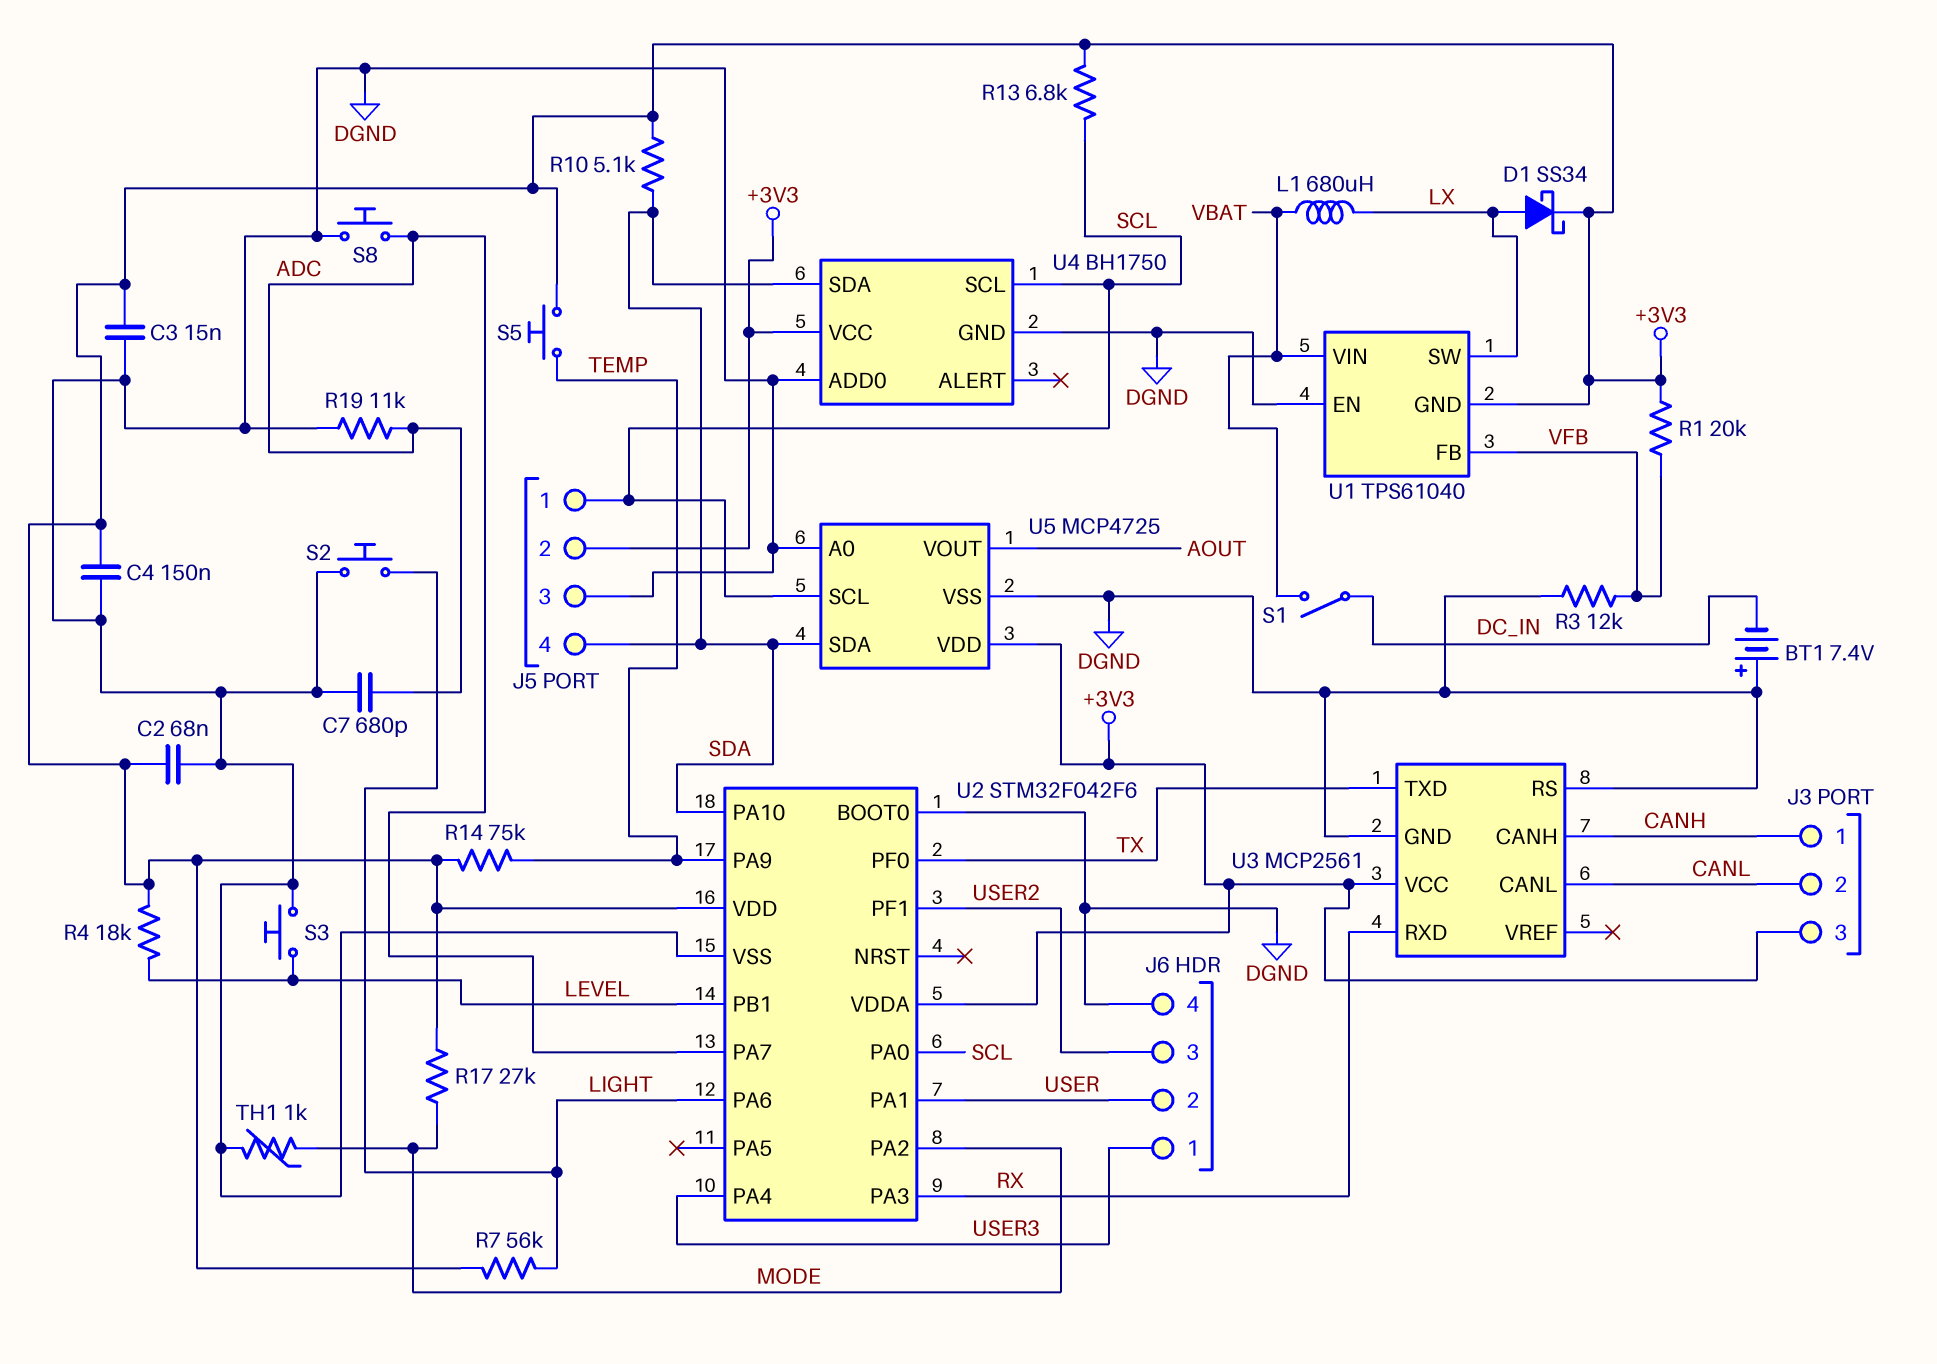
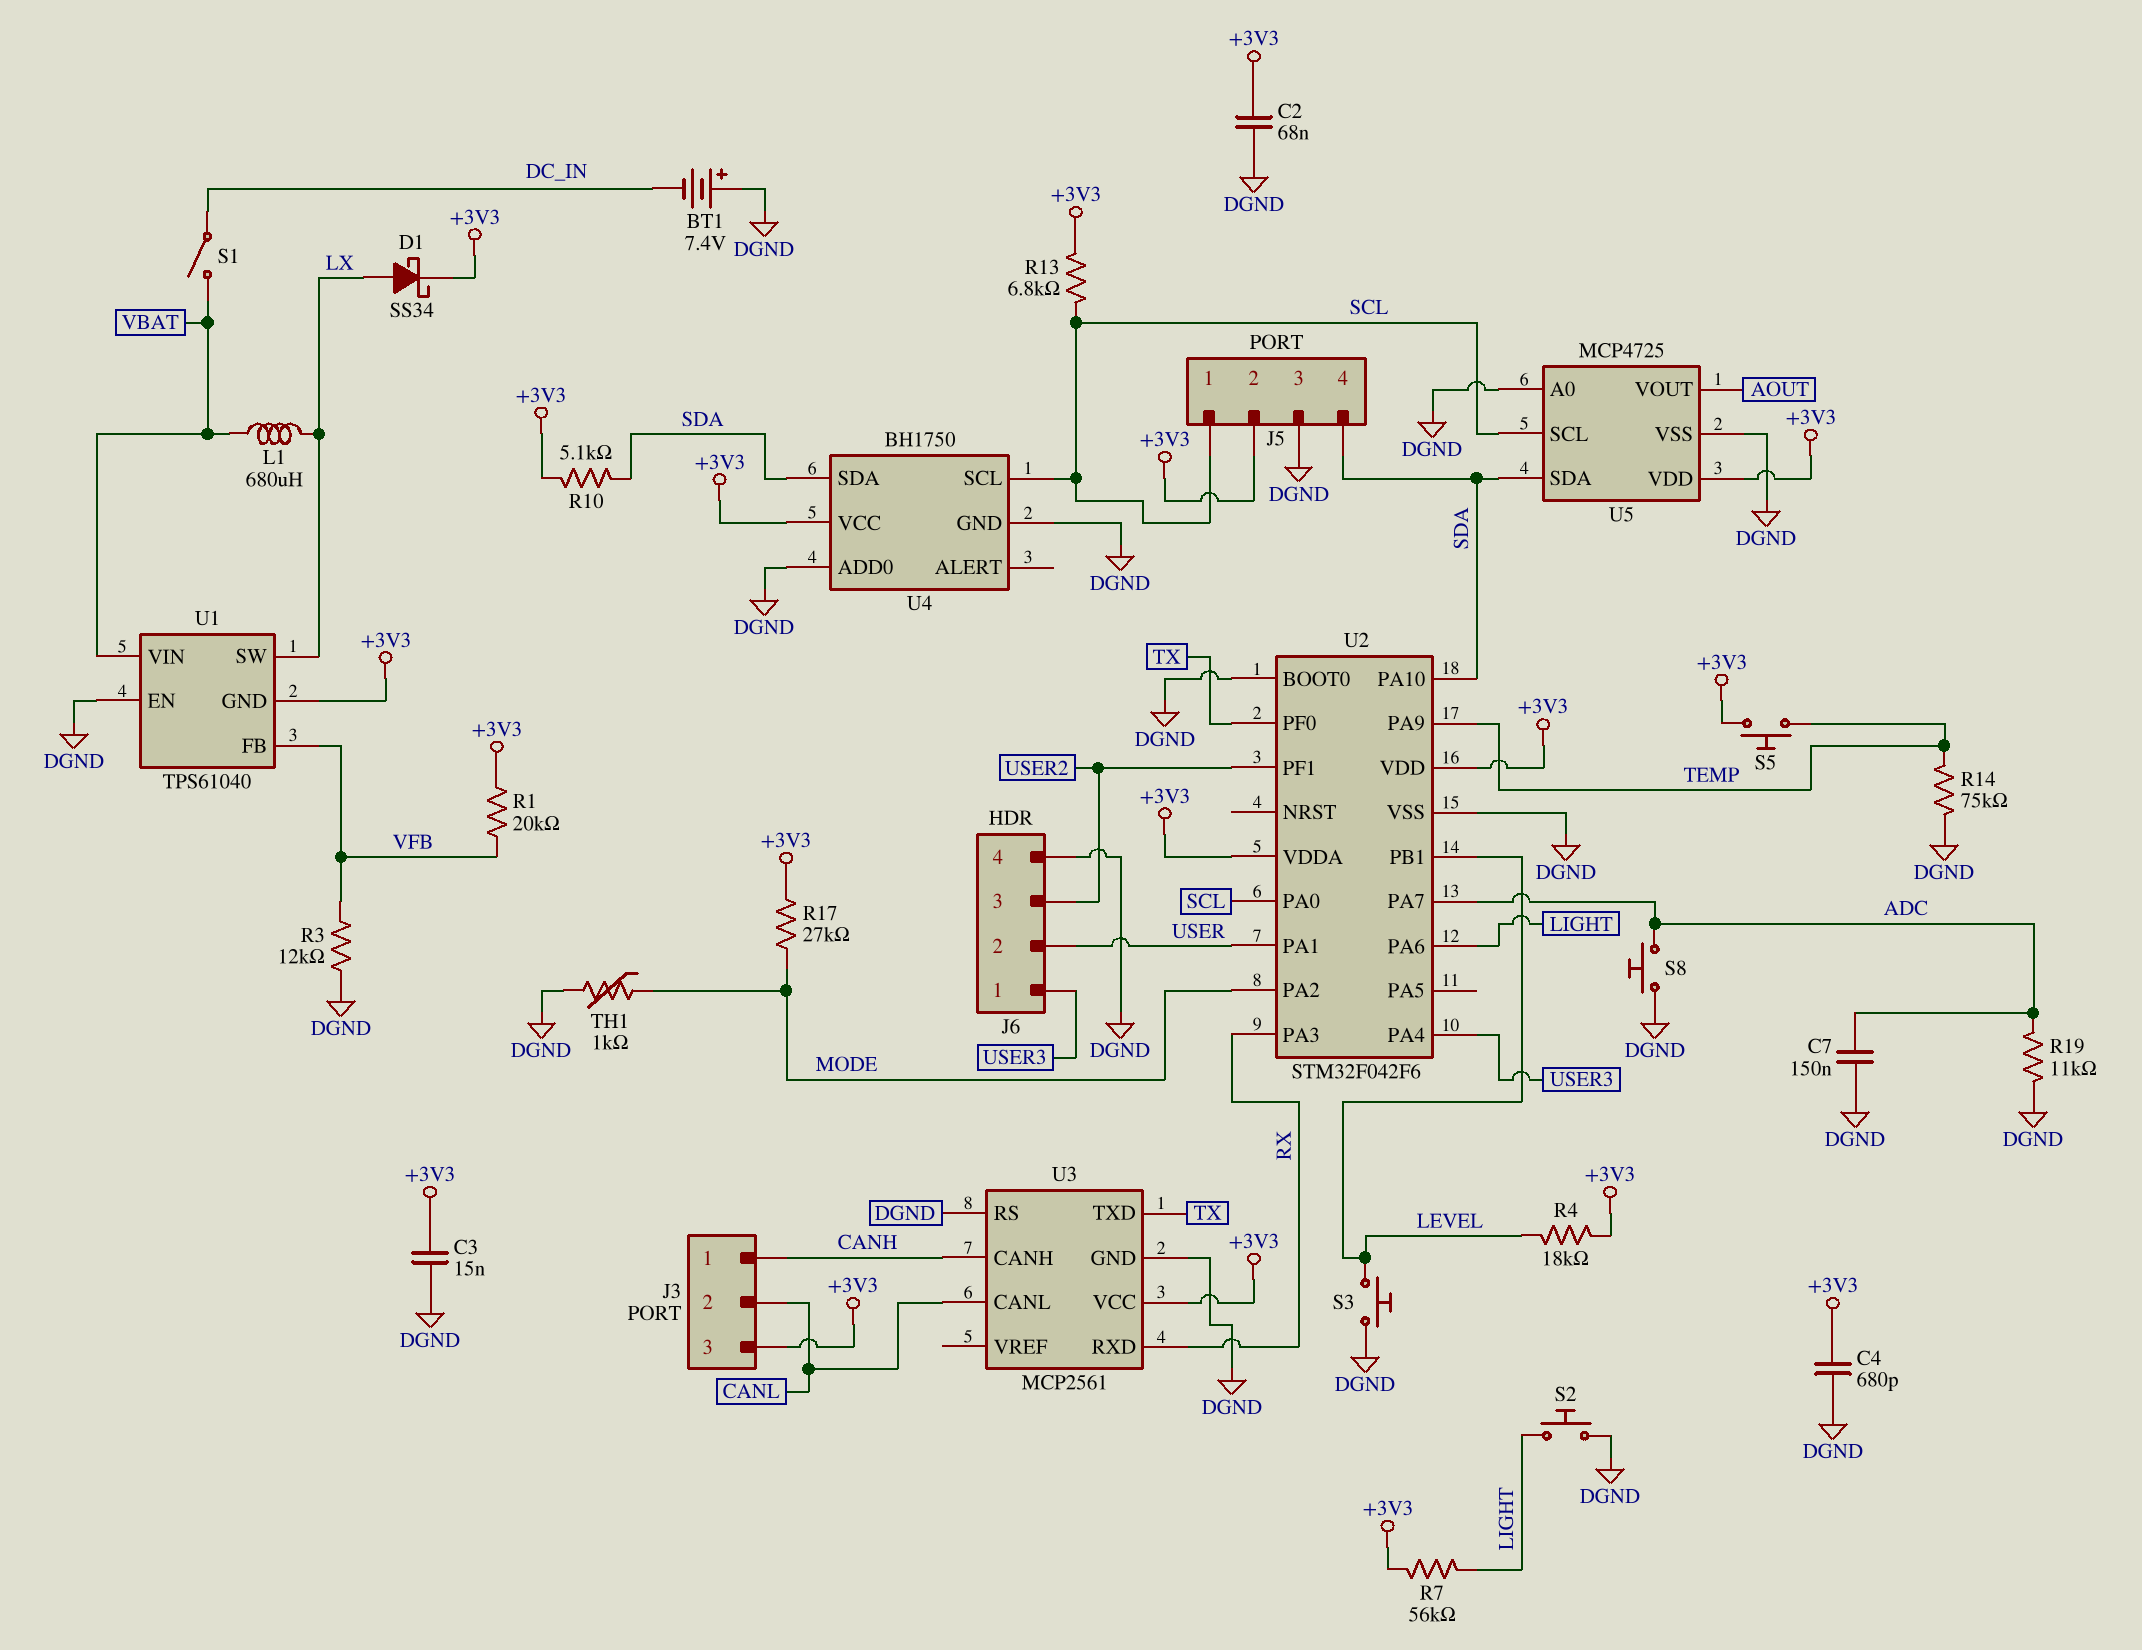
C4: 150nF (+3V3, DGND) -> 680pF (+3V3, DGND)
C7: 680pF (ADC, DGND) -> 150nF (ADC, DGND)
R14: 75k (+3V3, TEMP) -> 75k (DGND, TEMP)

